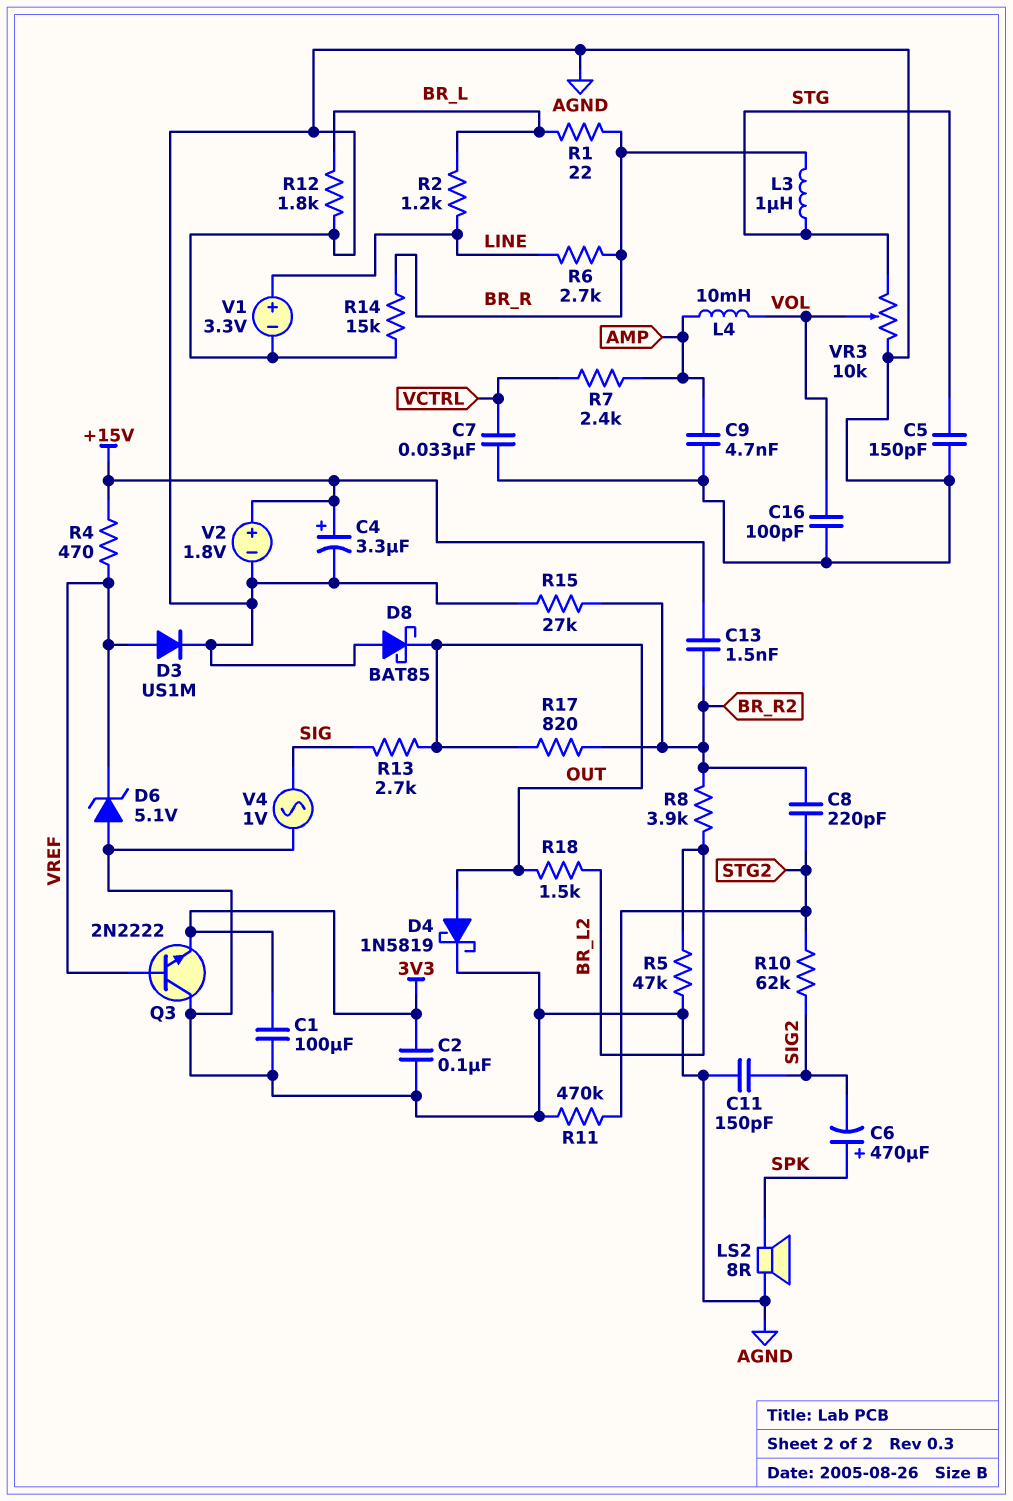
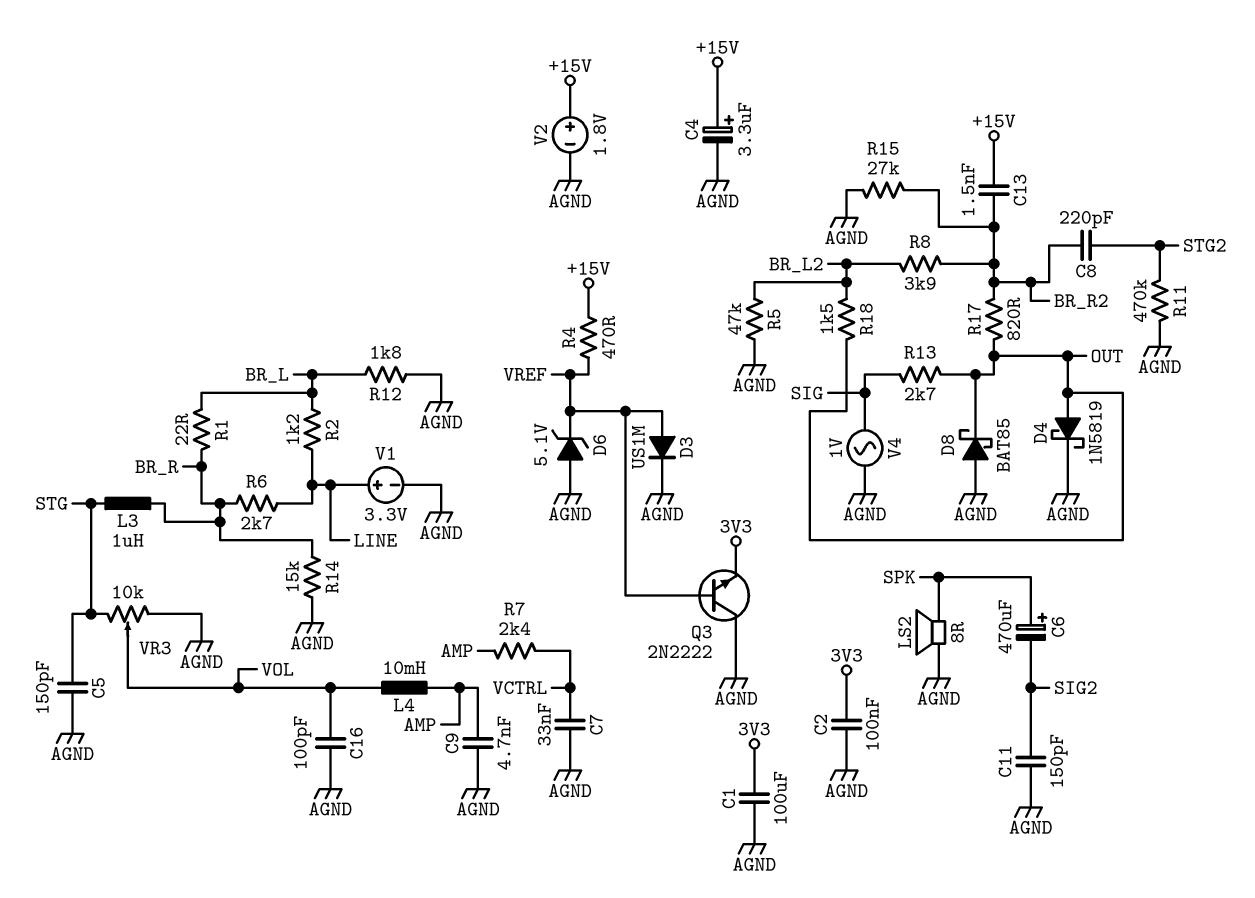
R10: 62k (SIG2, STG2) -> none

